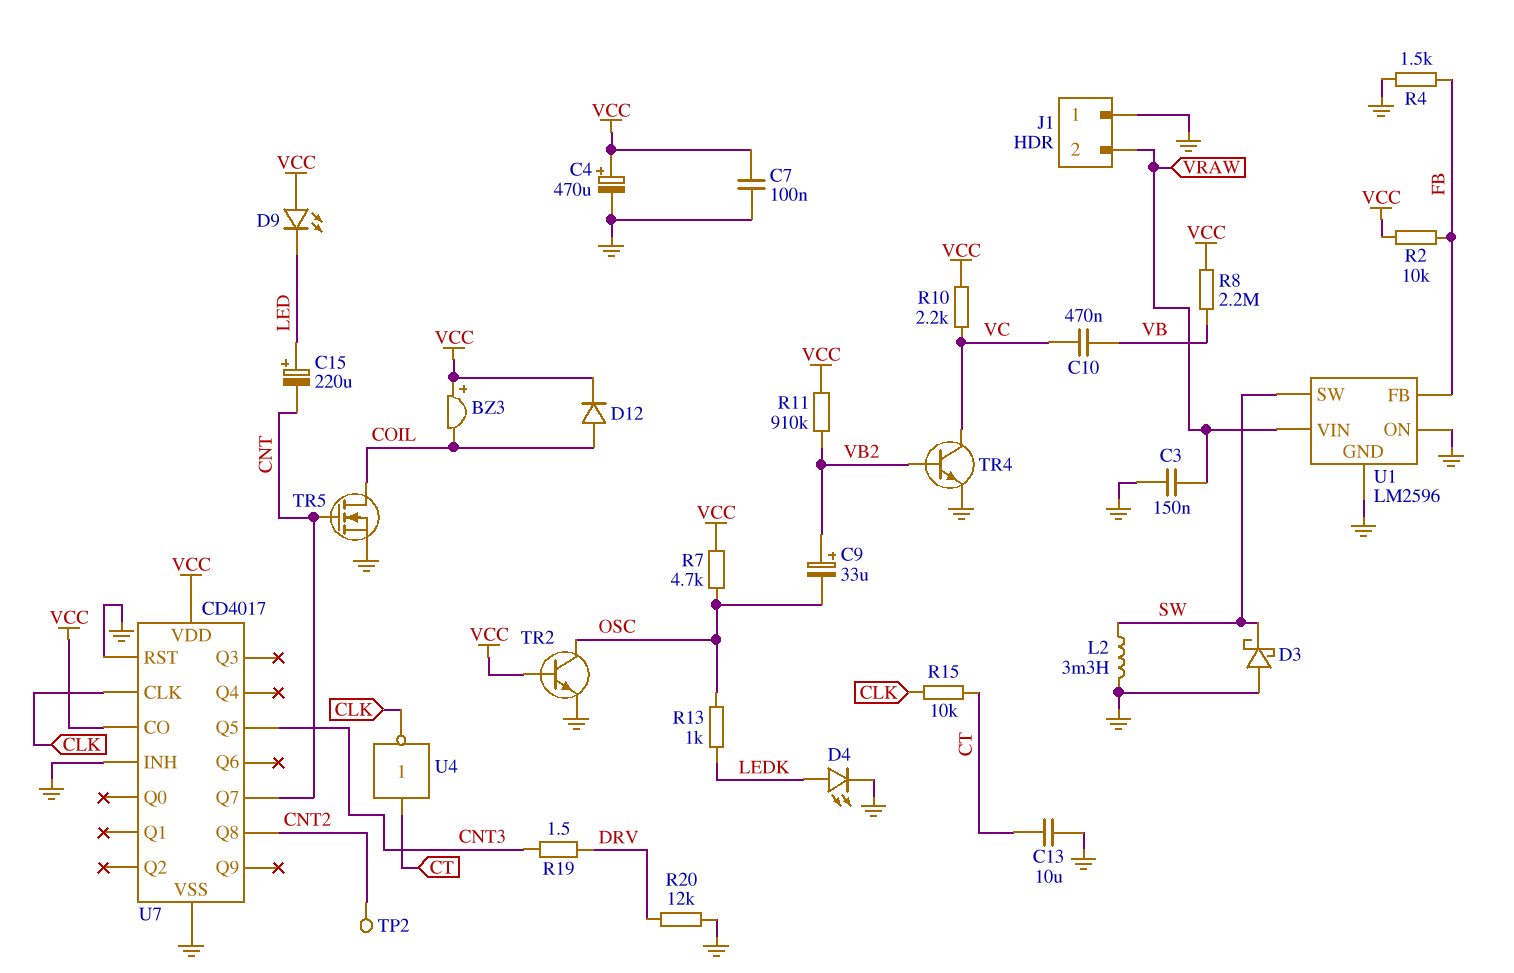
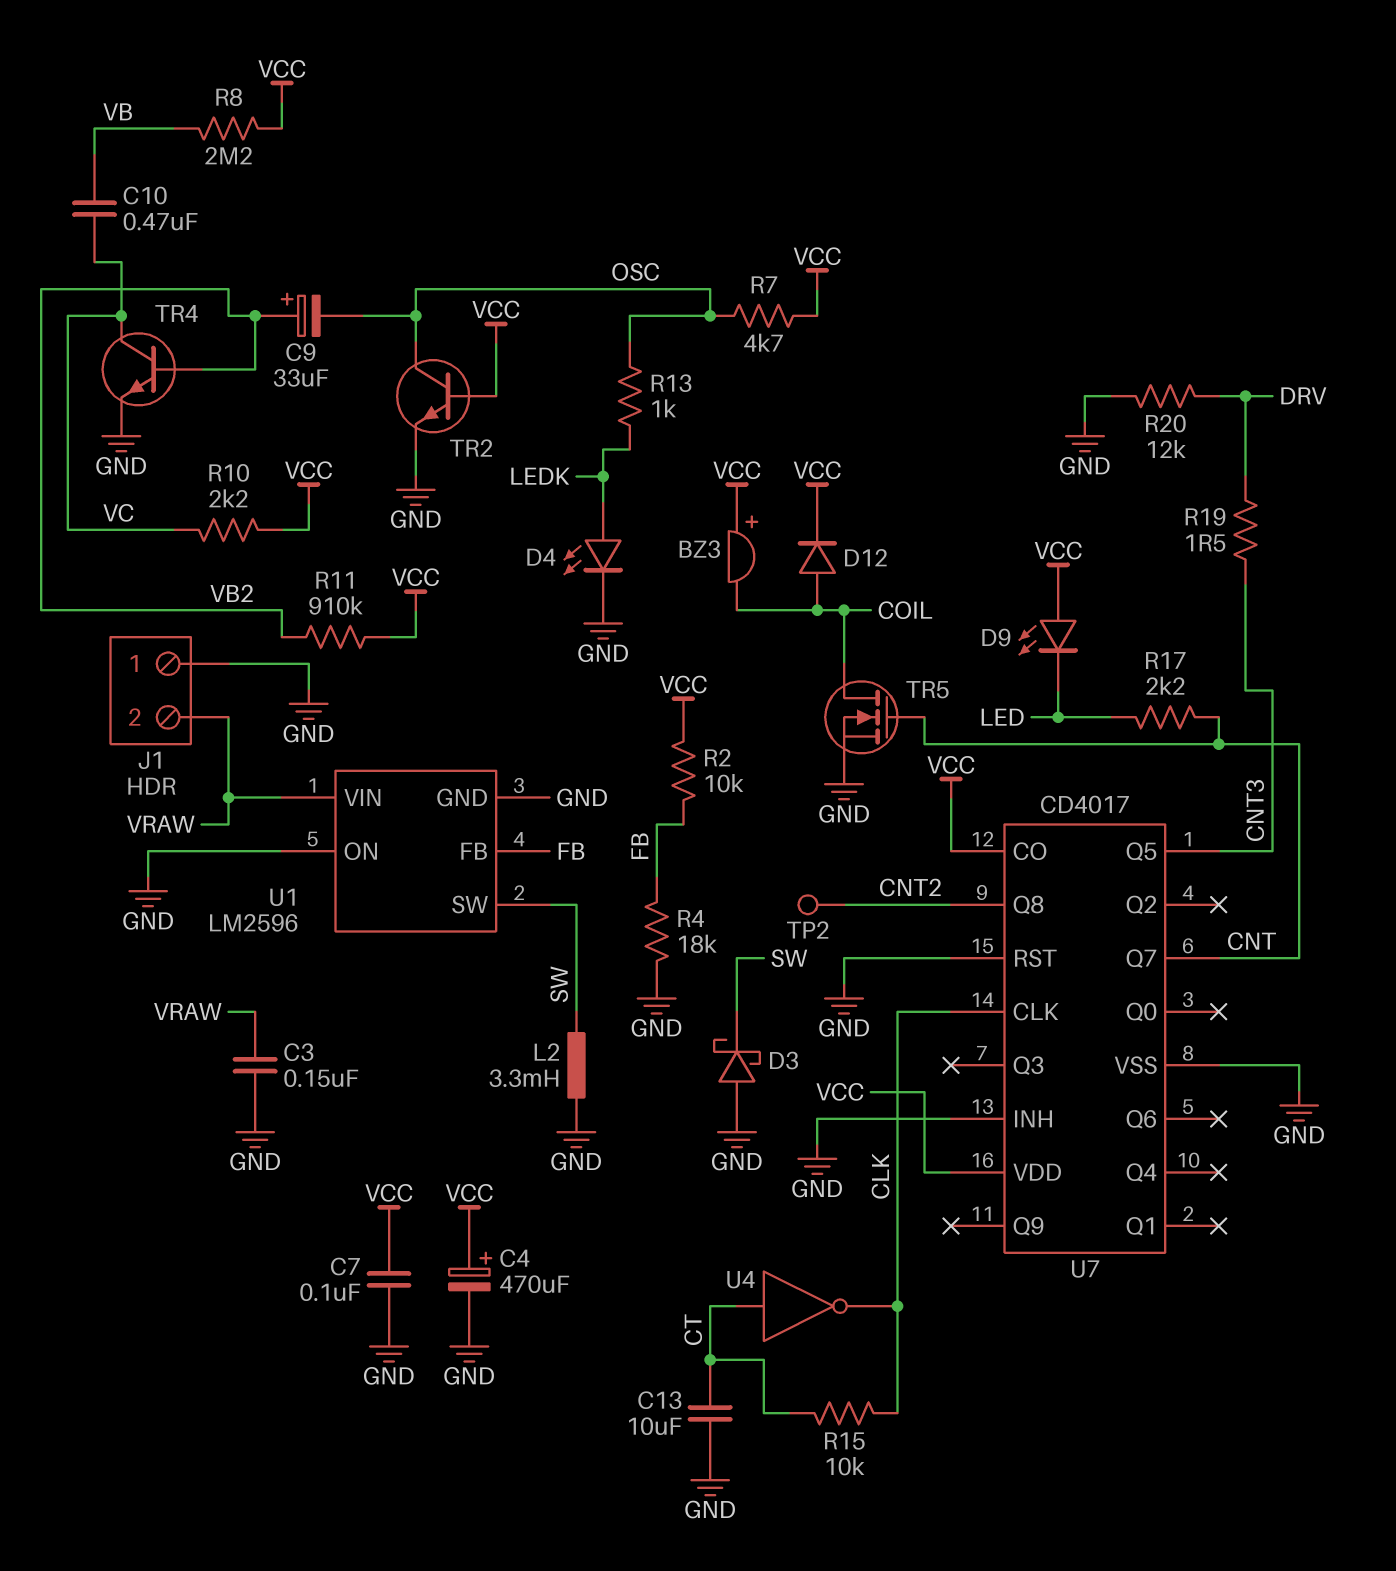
C15: 220uF (plus LED, minus CNT) -> none
R4: 1.5k (FB, GND) -> 18k (FB, GND)
R17: none -> 2.2k (CNT, LED)

